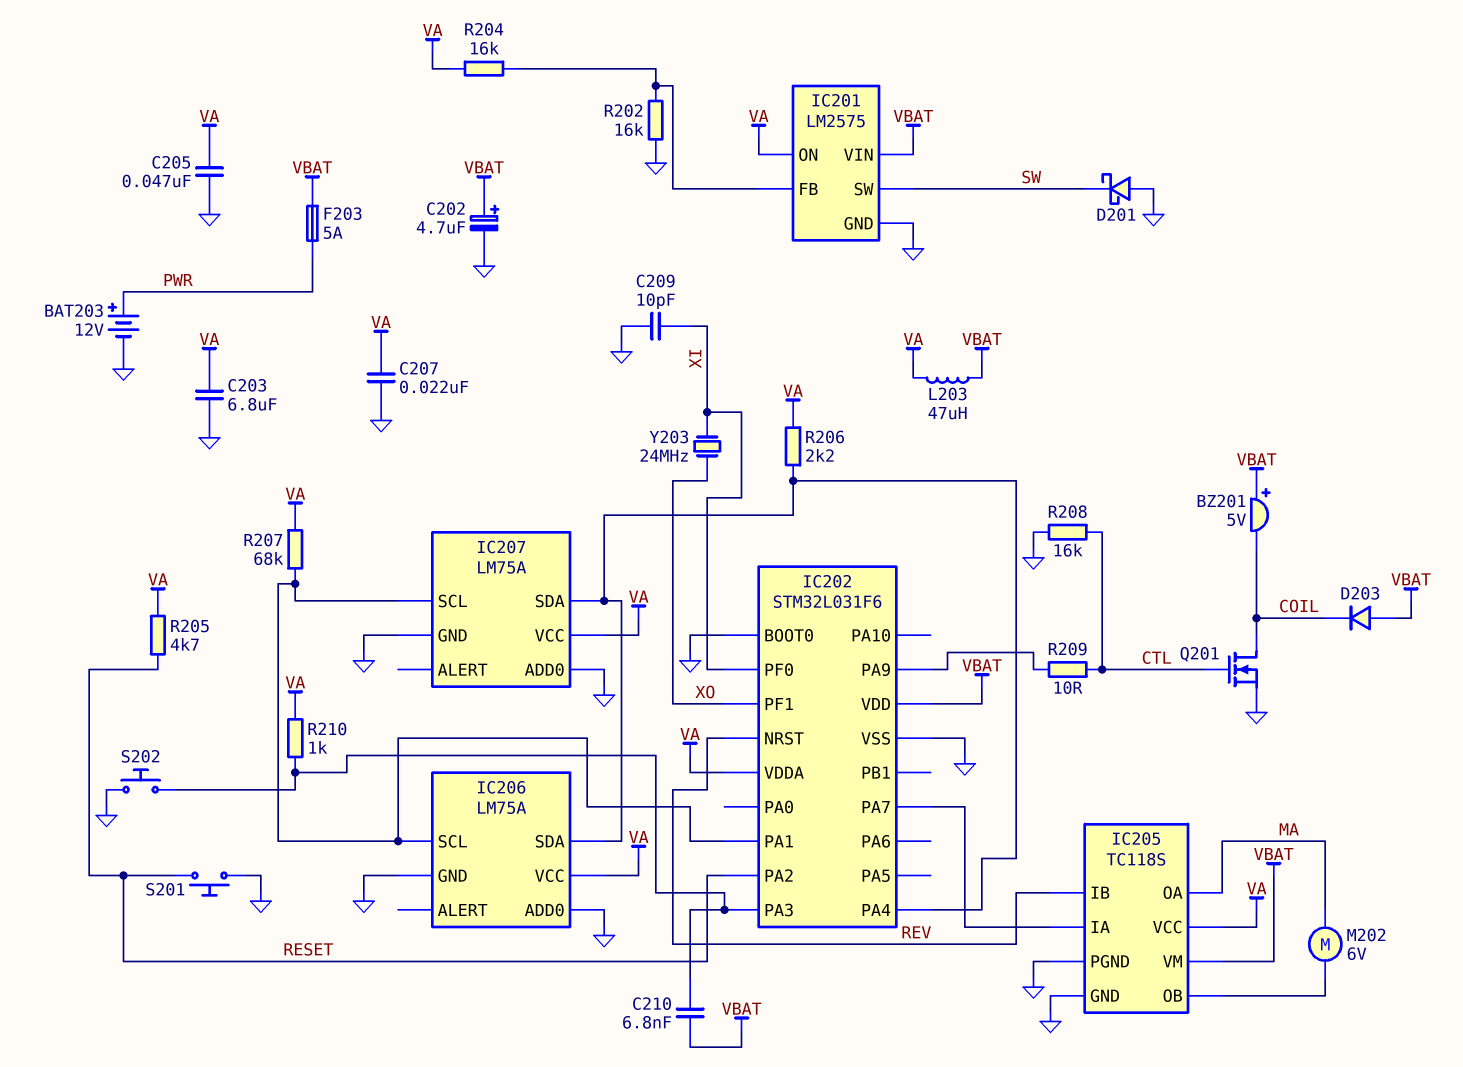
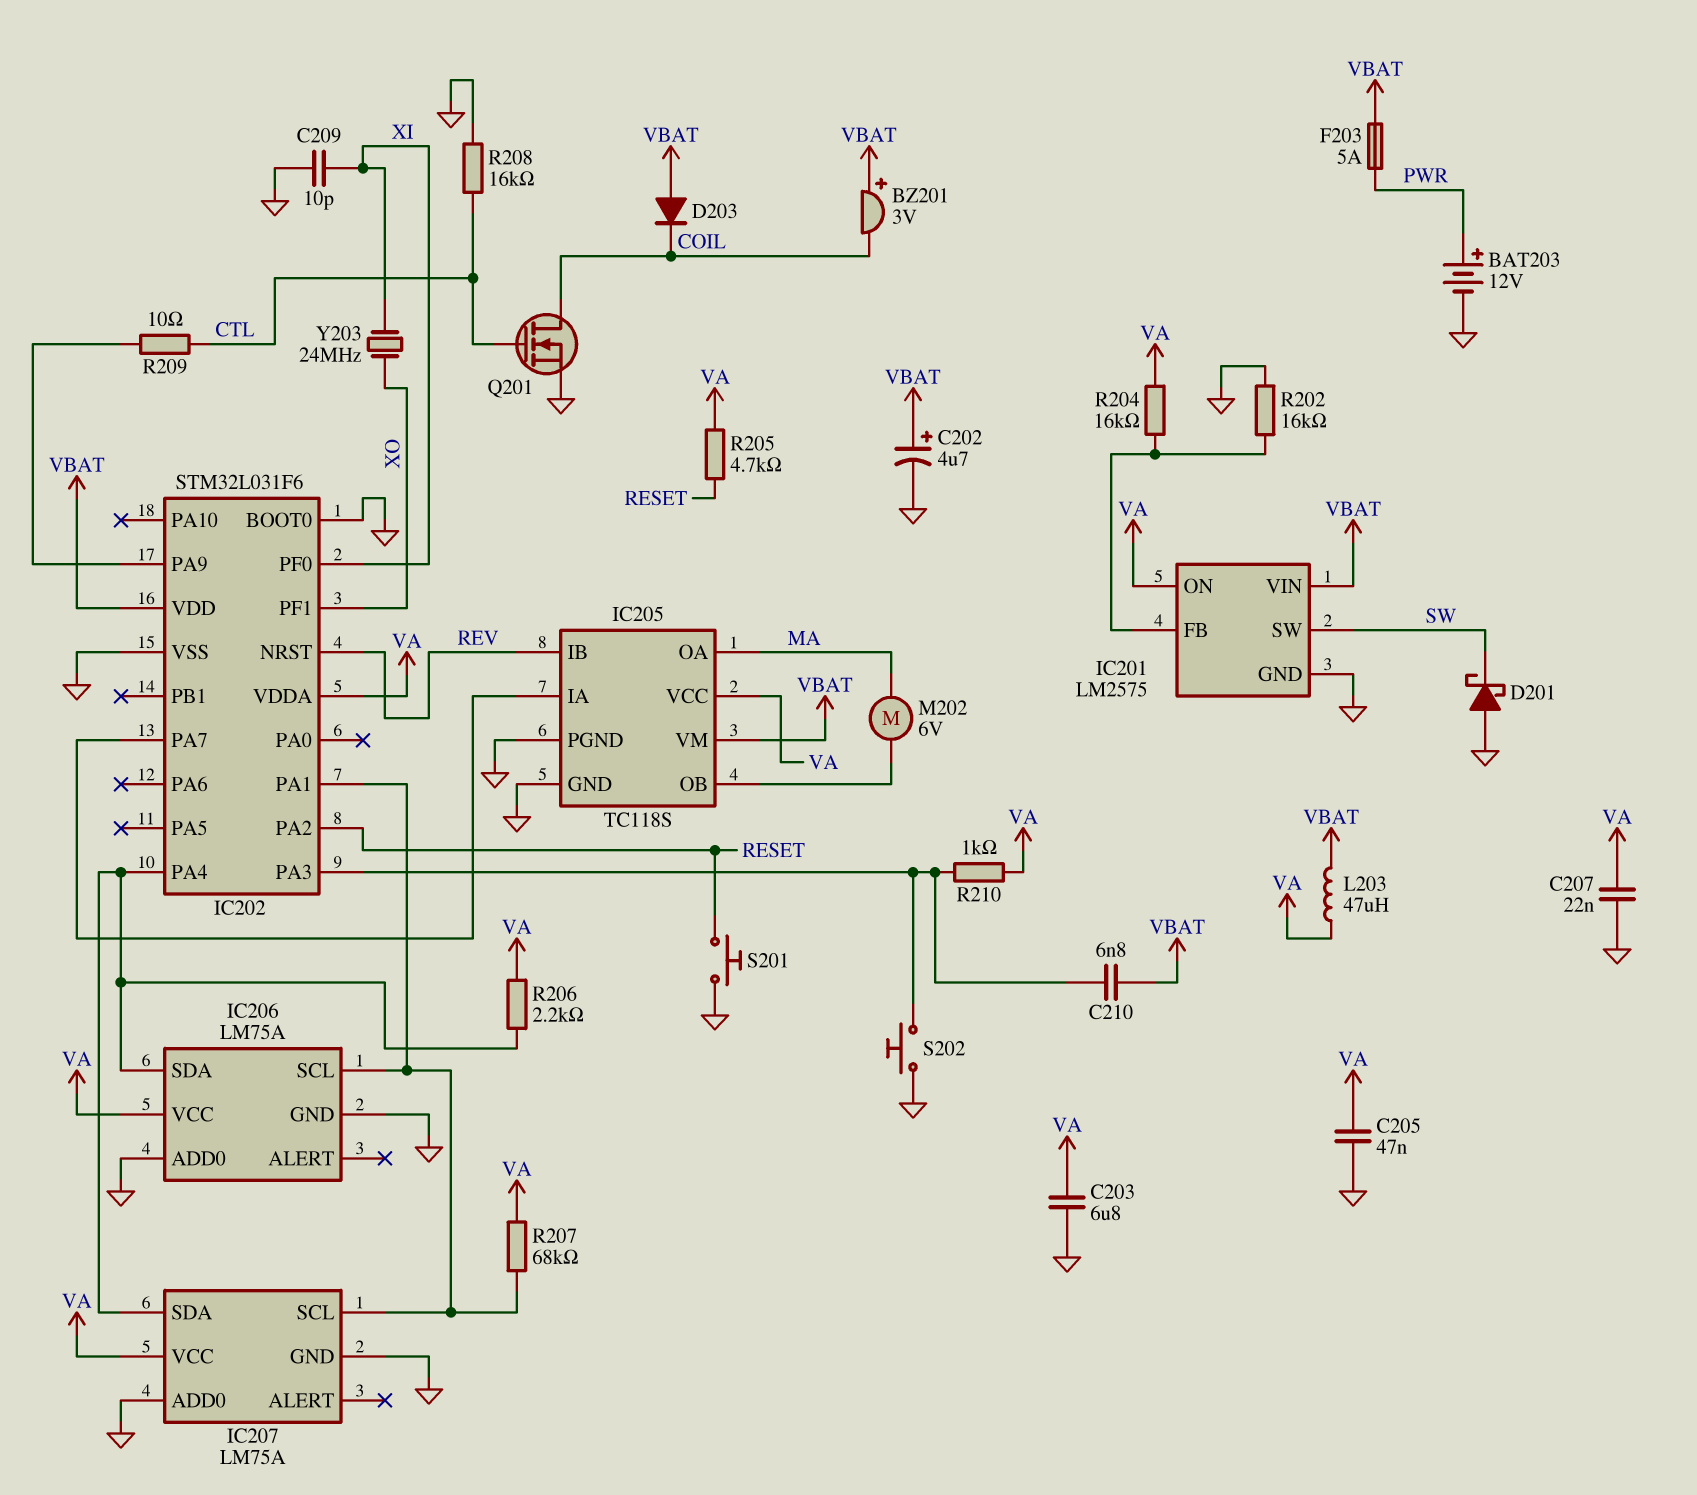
BZ201: buzzer 5V (plus VBAT, minus COIL) -> buzzer 3V (plus VBAT, minus COIL)

